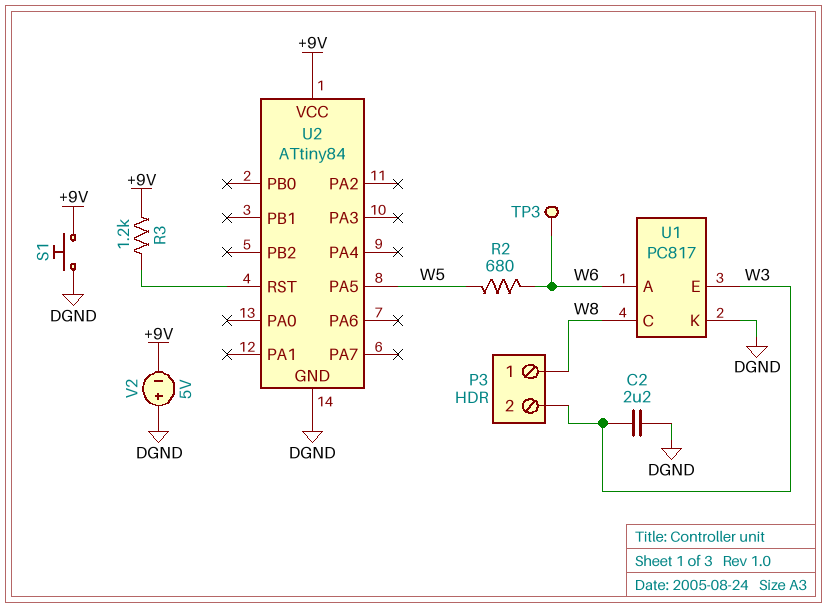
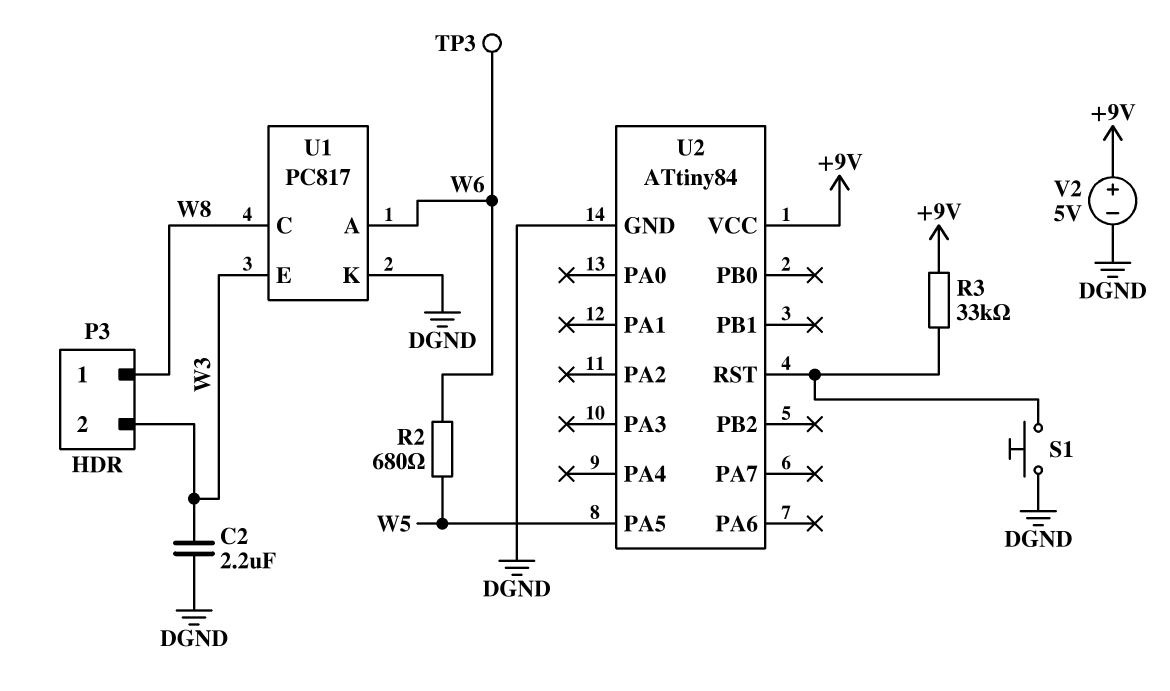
R3: 1.2k (+9V, U2/RST) -> 33k (+9V, U2/RST)
S1: button (+9V, DGND) -> button (DGND, U2/RST)
V2: 5V (plus DGND, minus +9V) -> 5V (plus +9V, minus DGND)

